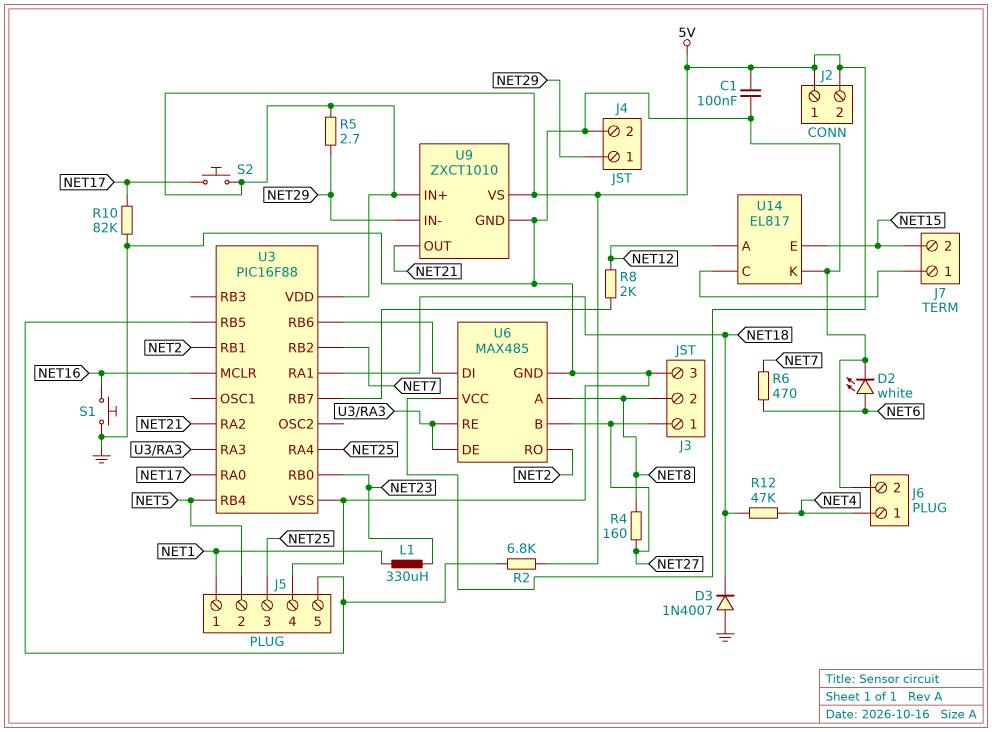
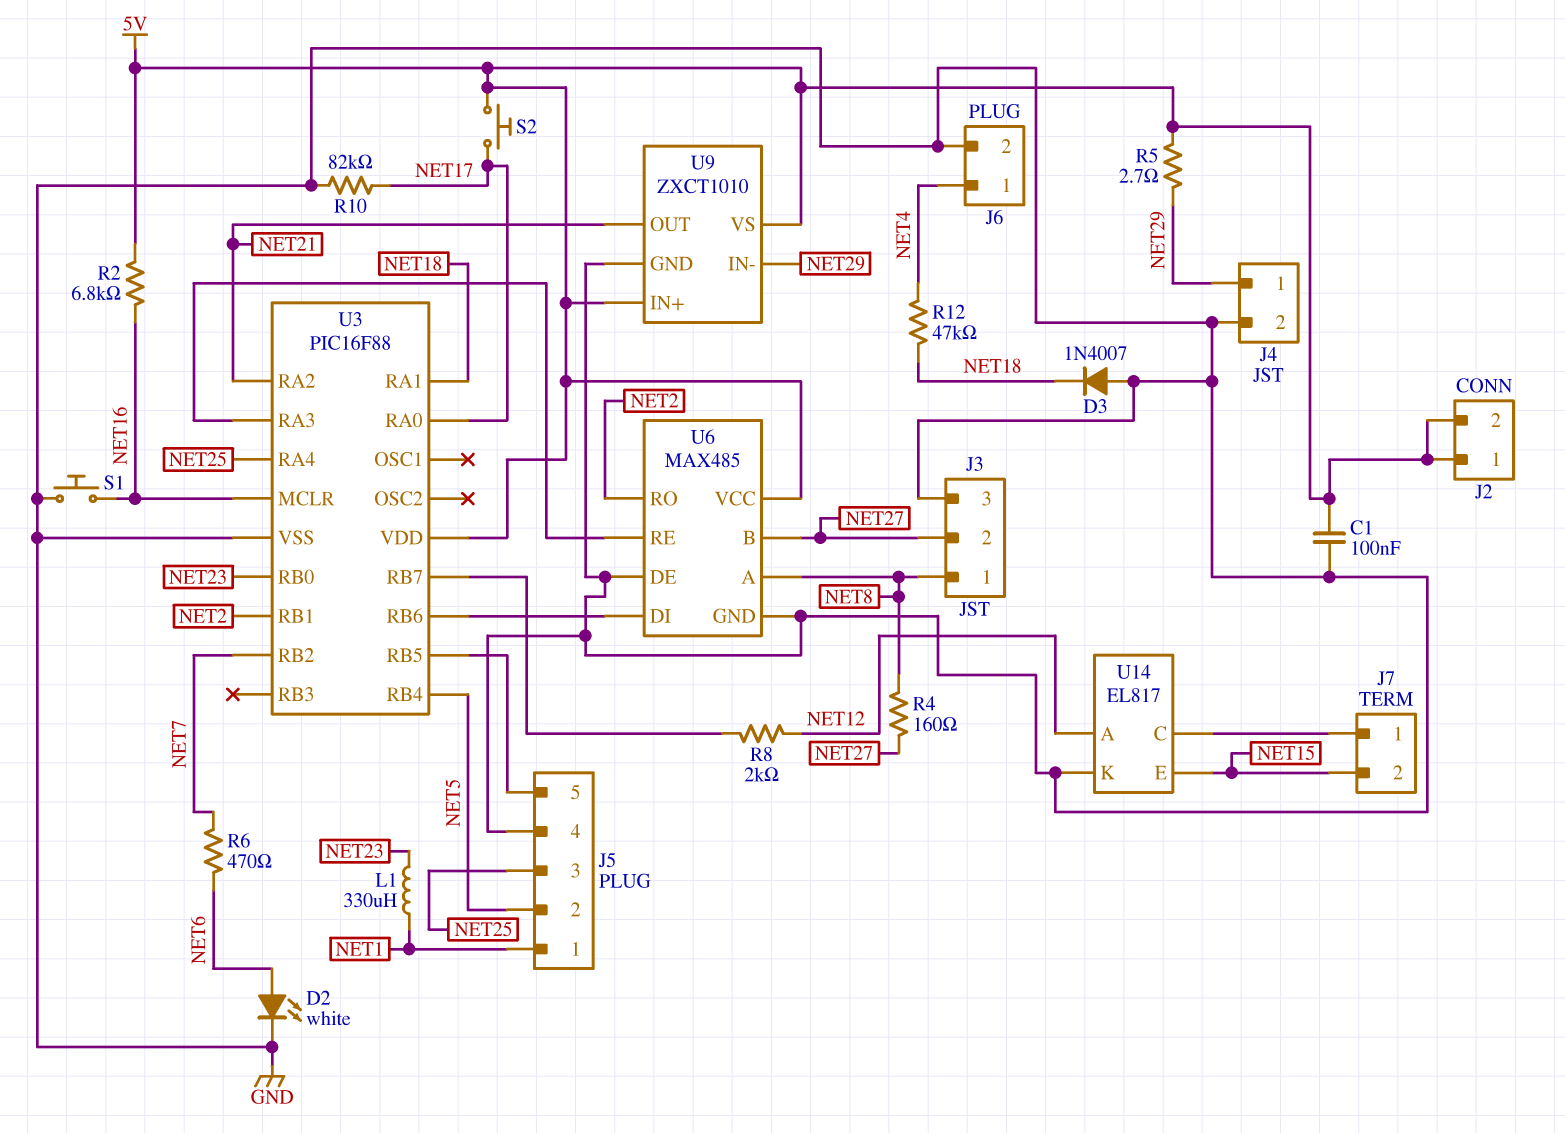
J3 pin 1: NET27 -> NET8
J3 pin 2: NET8 -> NET27
R2: 6.8k (5V, J5/5) -> 6.8k (5V, NET16)
U6 pin DE: U3/RA3 -> GND

